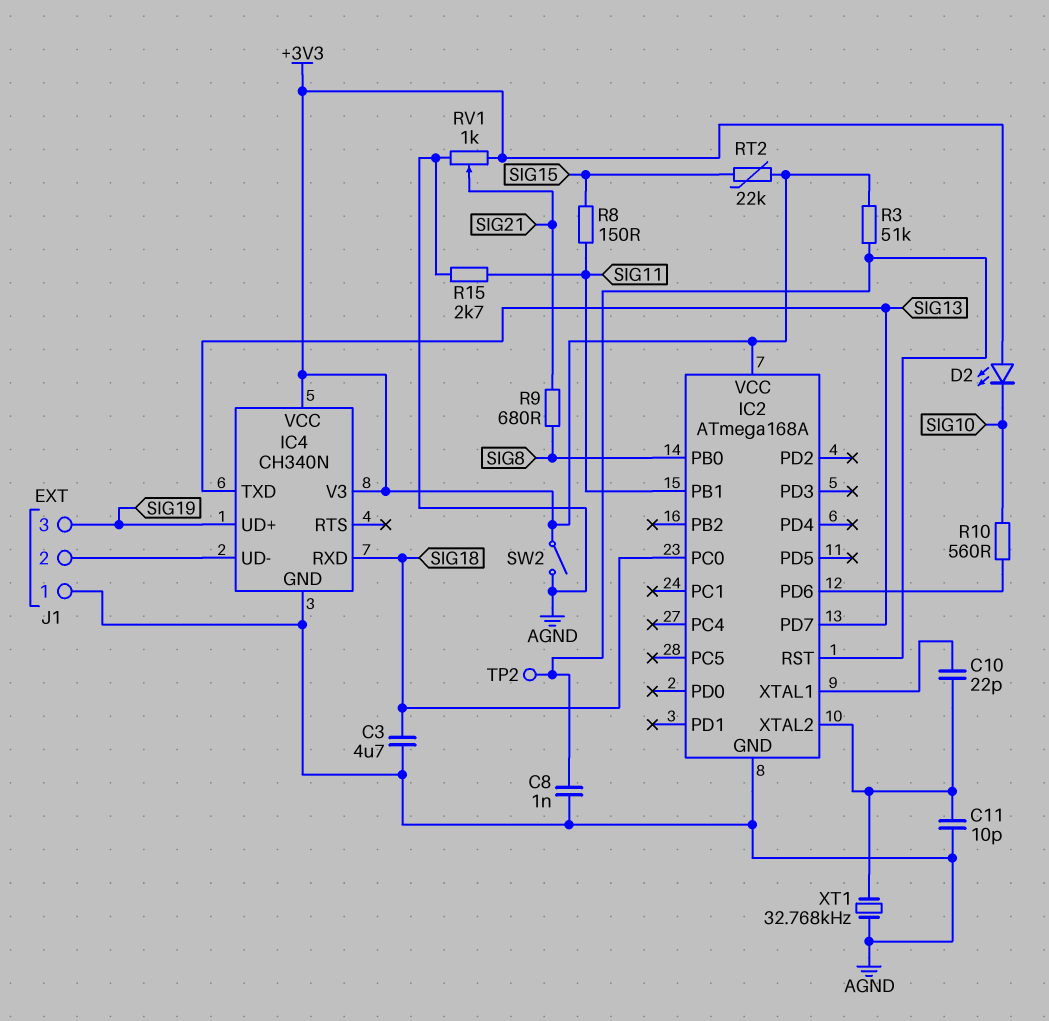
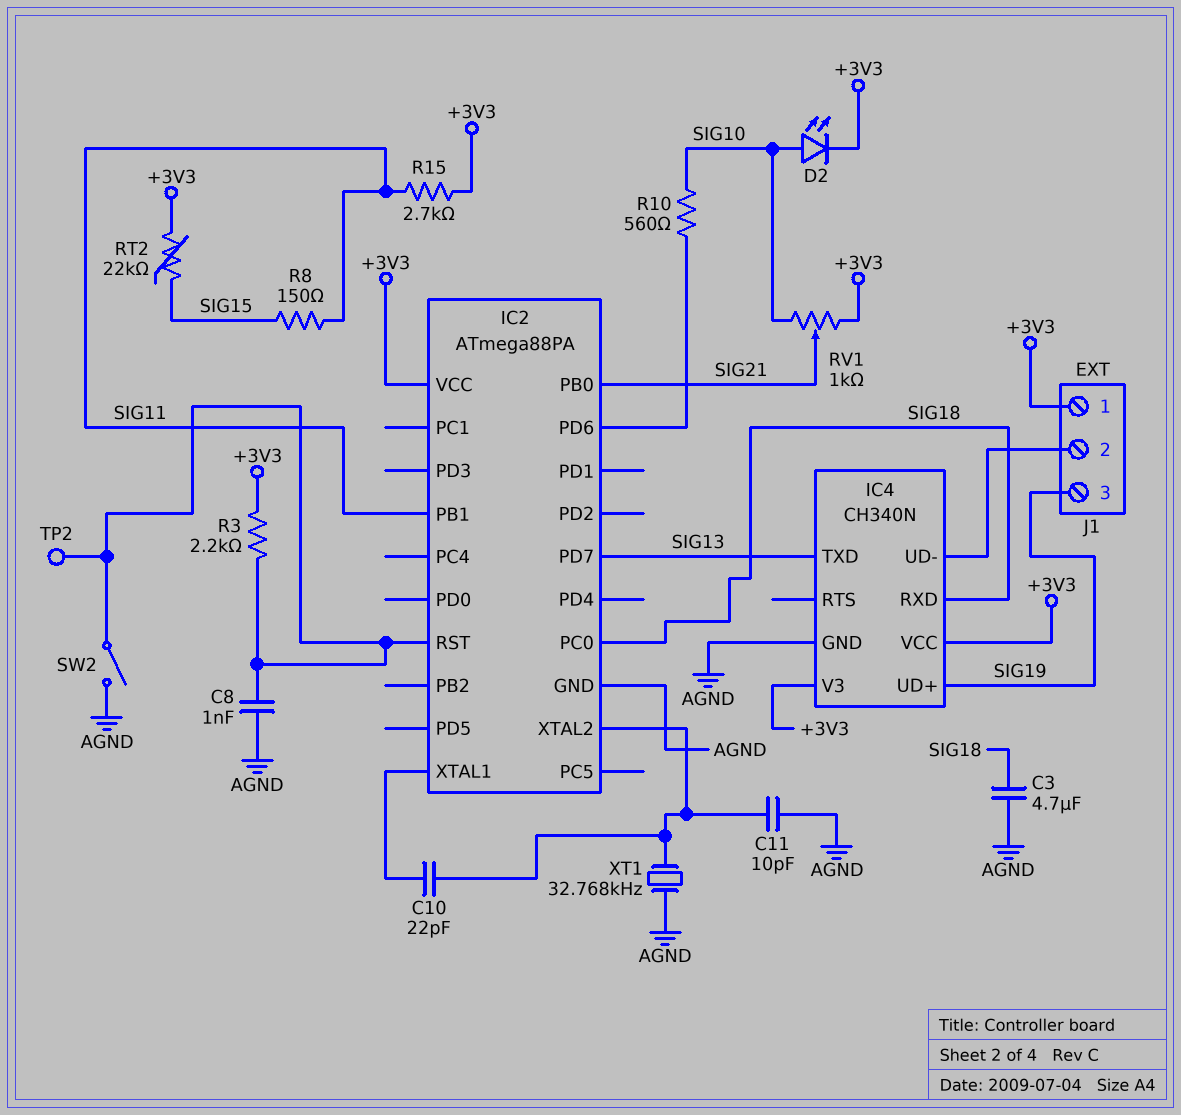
D2: LED (A +3V3, K SIG10) -> LED (A SIG10, K +3V3)
IC2: ATmega168A -> ATmega88PA
IC2 pin PB0: SIG8 -> SIG21
J1 pin 1: AGND -> +3V3
R3: 51k (+3V3, IC2/RST) -> 2.2k (+3V3, IC2/RST)
R9: 680 (SIG8, SIG21) -> none
R15: 2.7k (AGND, SIG11) -> 2.7k (+3V3, SIG11)
RV1: 1k (+3V3, AGND, wiper SIG21) -> 1k (+3V3, SIG10, wiper SIG21)
SW2: switch (+3V3, AGND) -> switch (AGND, IC2/RST)

